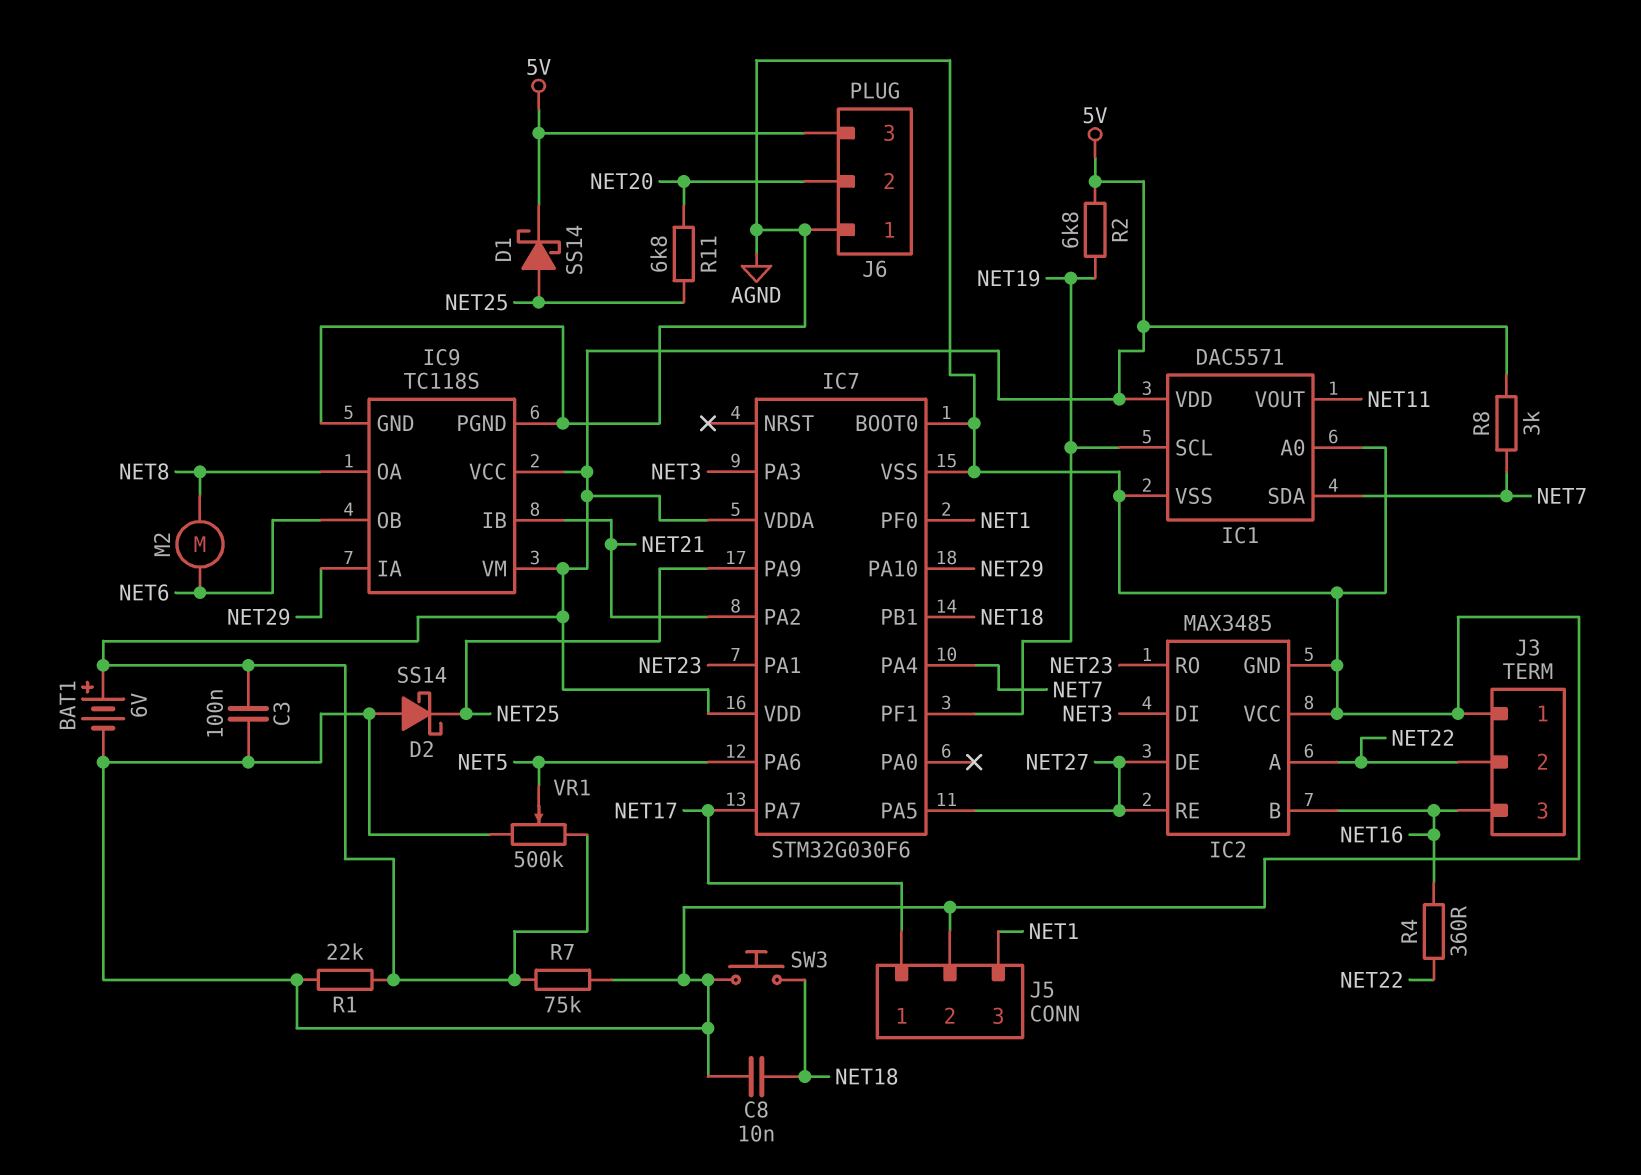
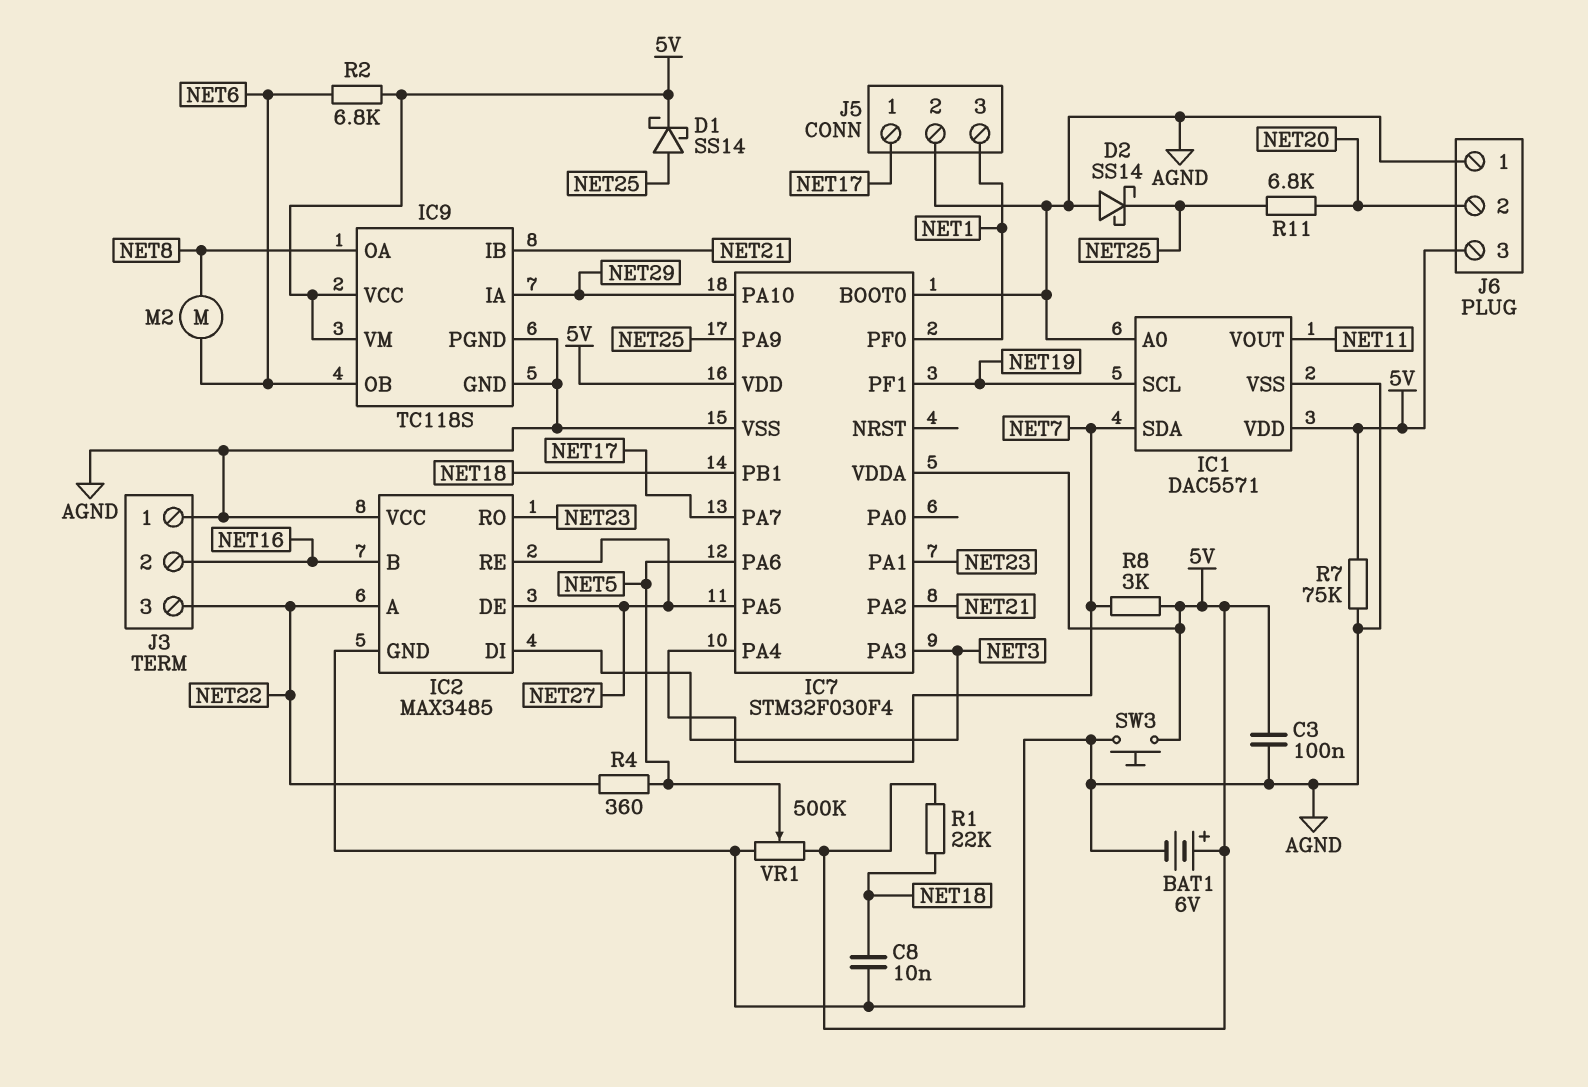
IC7: STM32G030F6 -> STM32F030F4
J3 pin 2: NET22 -> NET16
J3 pin 3: NET16 -> NET22
R1: 22k (5V, AGND) -> 22k (5V, NET18)
R2: 6.8k (5V, NET19) -> 6.8k (5V, NET6)
R4: 360 (NET16, NET22) -> 360 (NET5, NET22)
SW3: button (AGND, NET18) -> button (5V, AGND)

